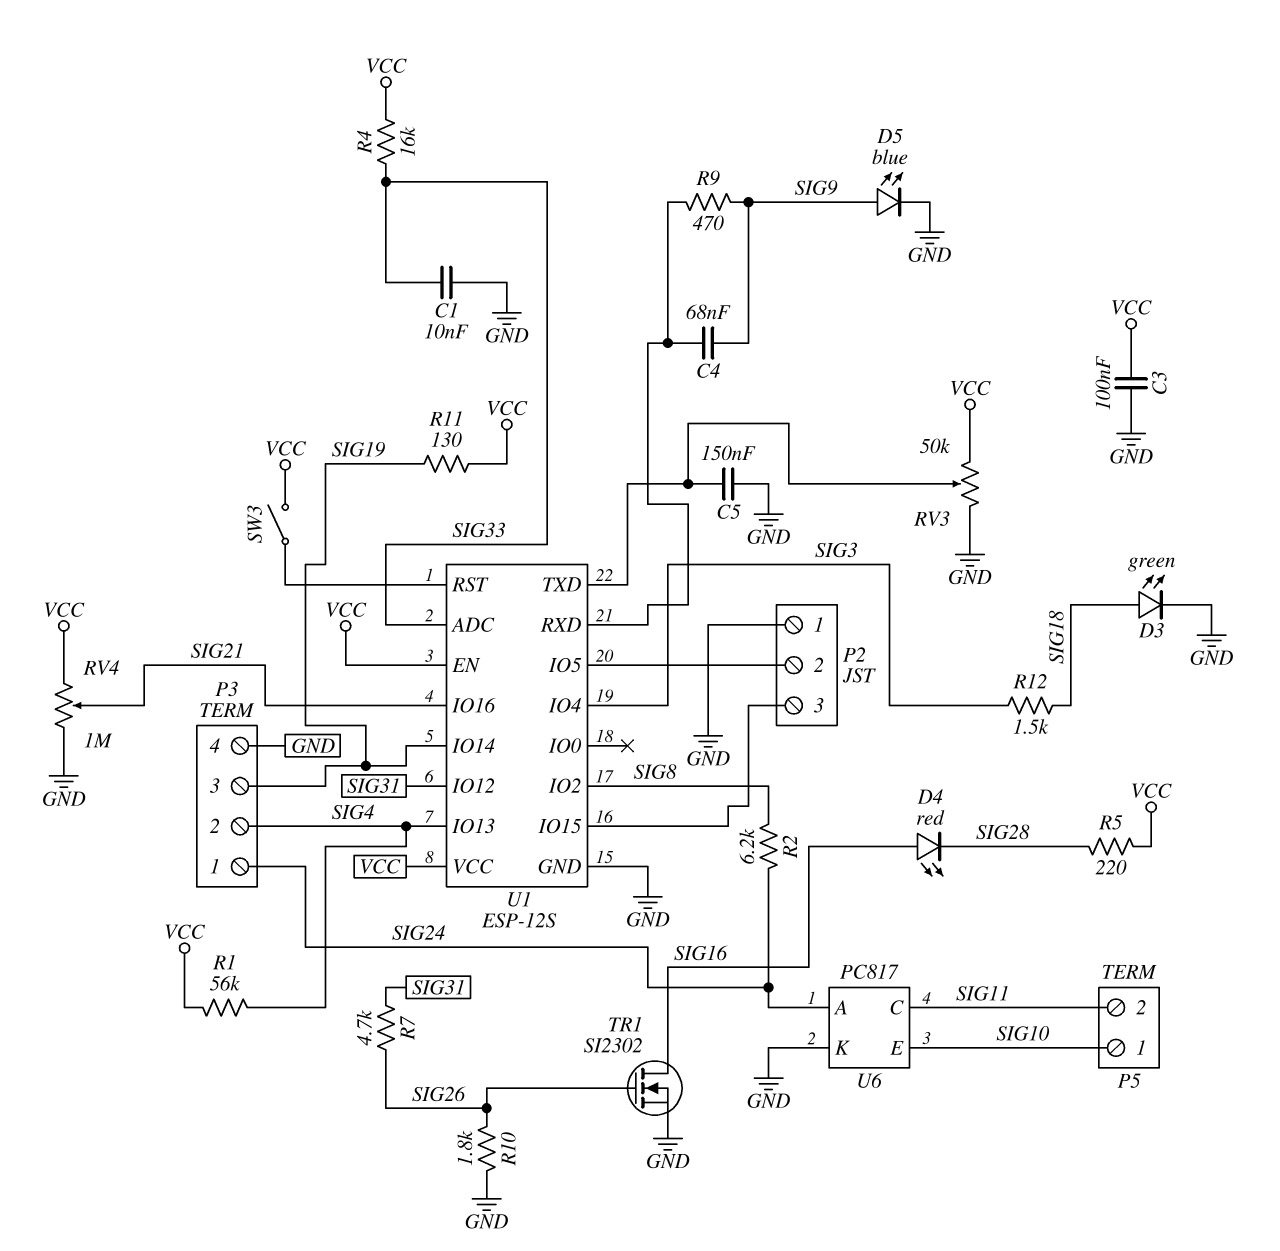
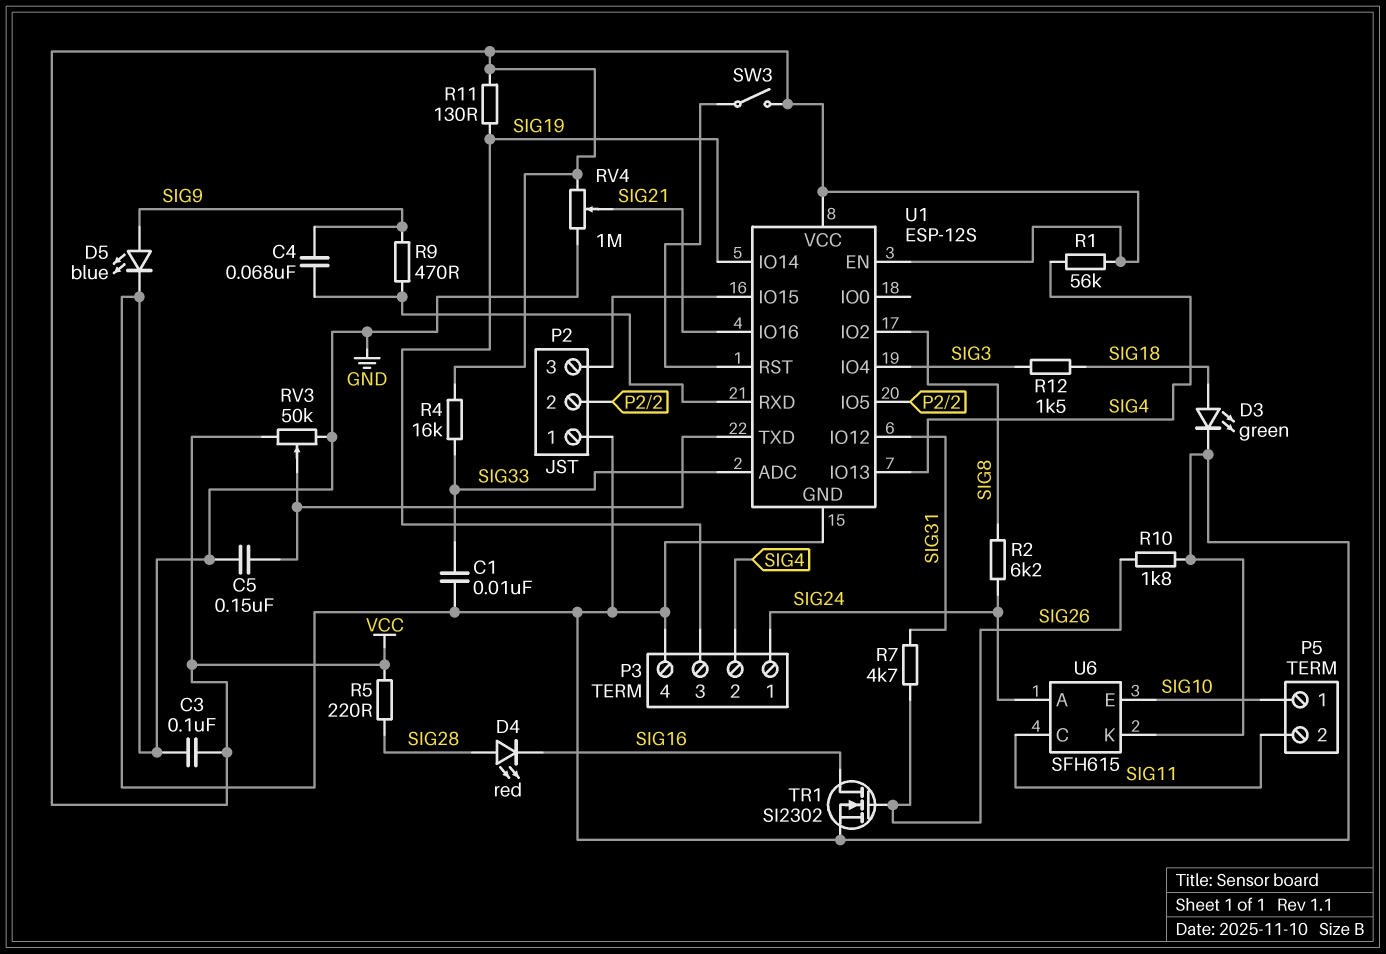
D4: LED red (A SIG16, K SIG28) -> LED red (A SIG28, K SIG16)
U6: PC817 -> SFH615

